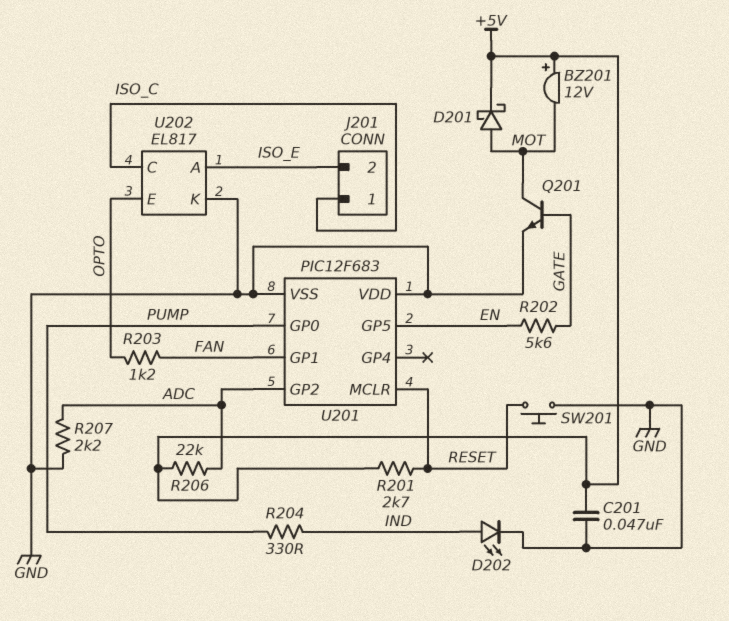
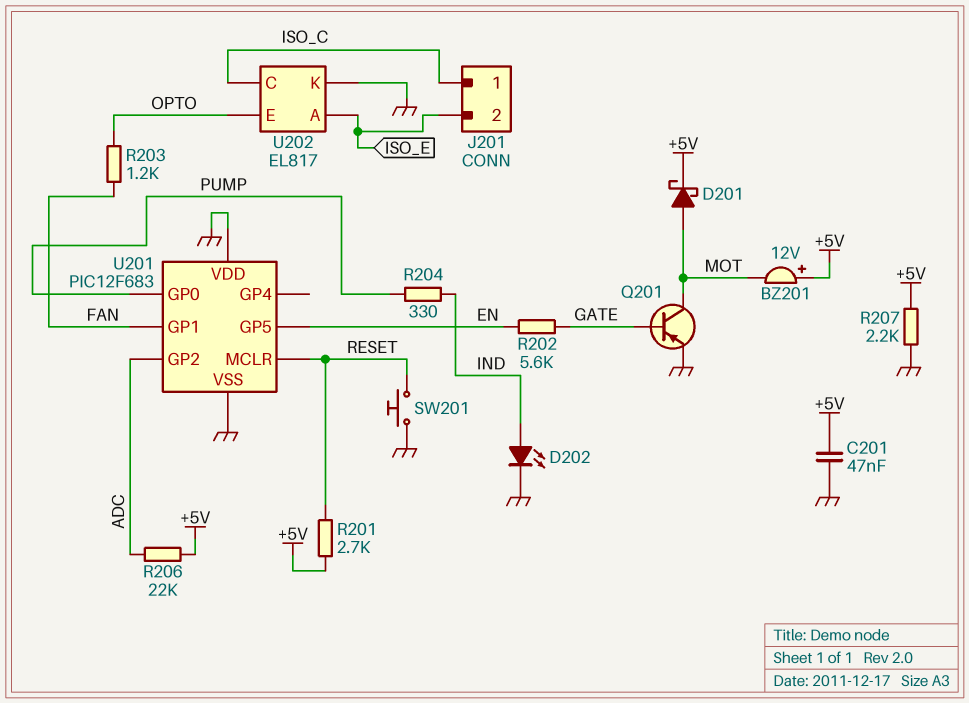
Q201: NPN (B GATE, C MOT, E GND) -> PNP (B GATE, C MOT, E GND)
R207: 2.2k (ADC, GND) -> 2.2k (+5V, GND)

